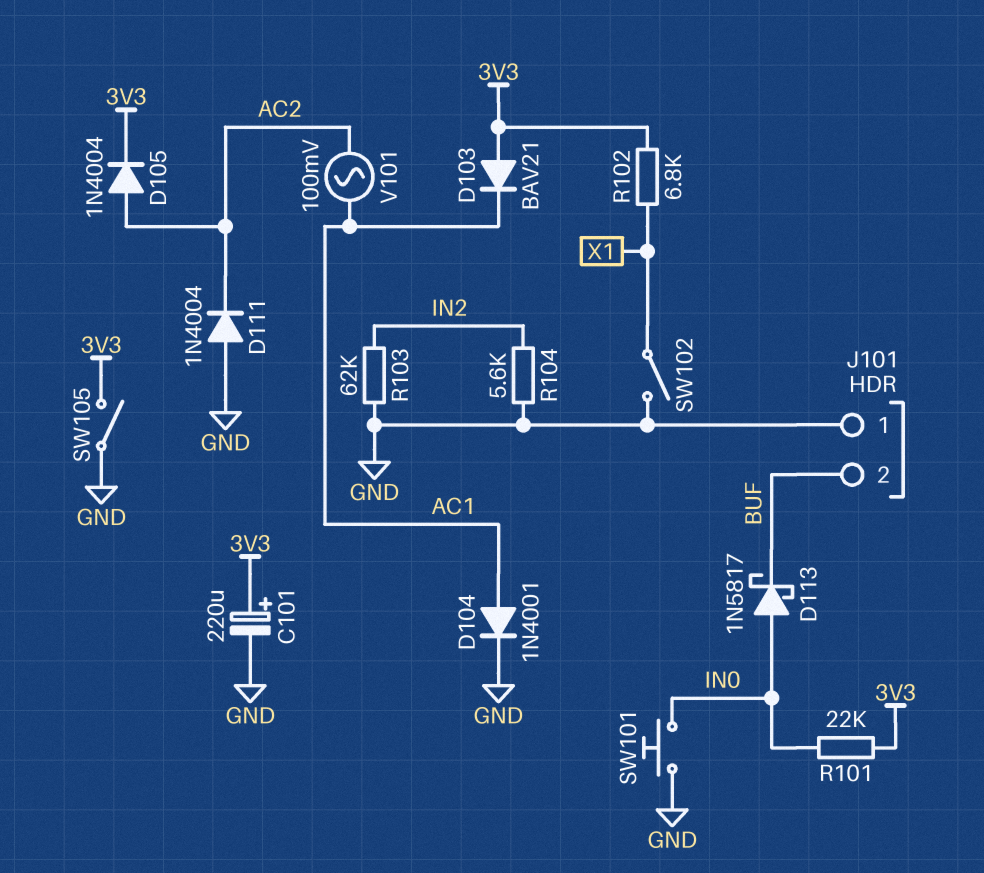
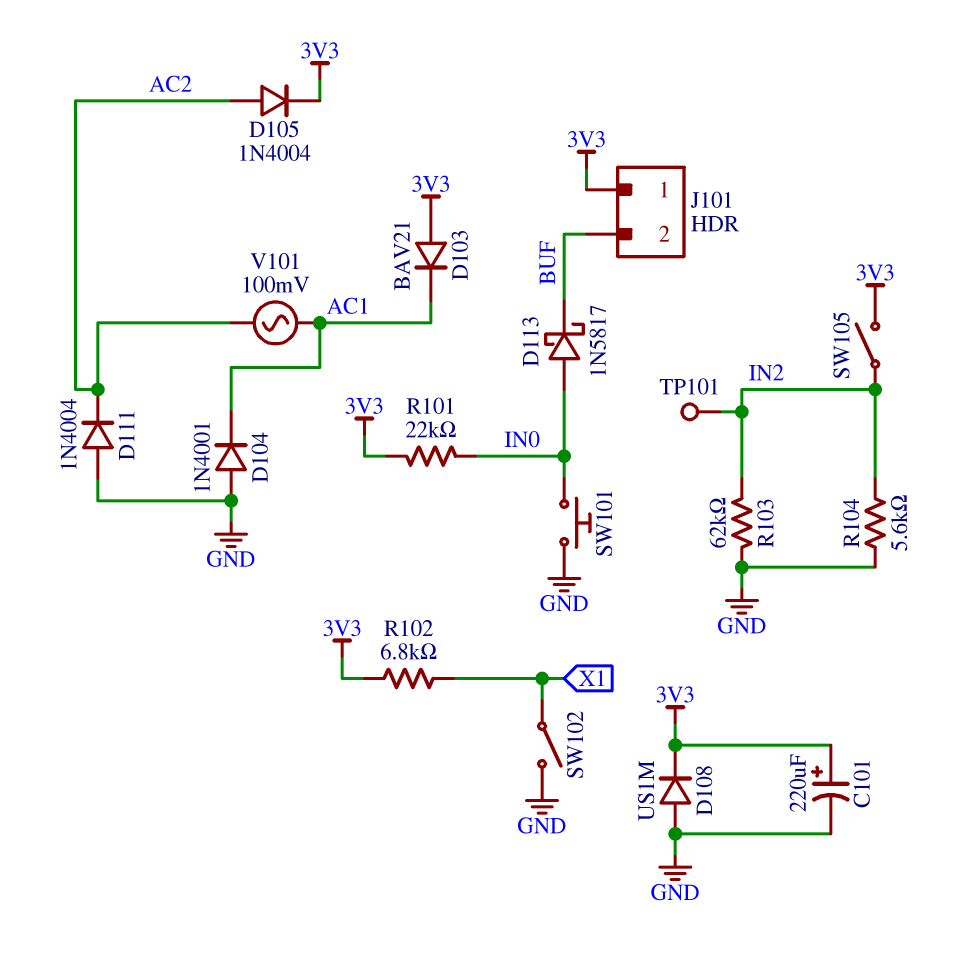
D104: diode 1N4001 (A AC1, K GND) -> diode 1N4001 (A GND, K AC1)
D108: none -> diode US1M (A GND, K 3V3)
J101 pin 1: GND -> 3V3
SW105: switch (3V3, GND) -> switch (3V3, IN2)
TP101: none -> test point (IN2)

